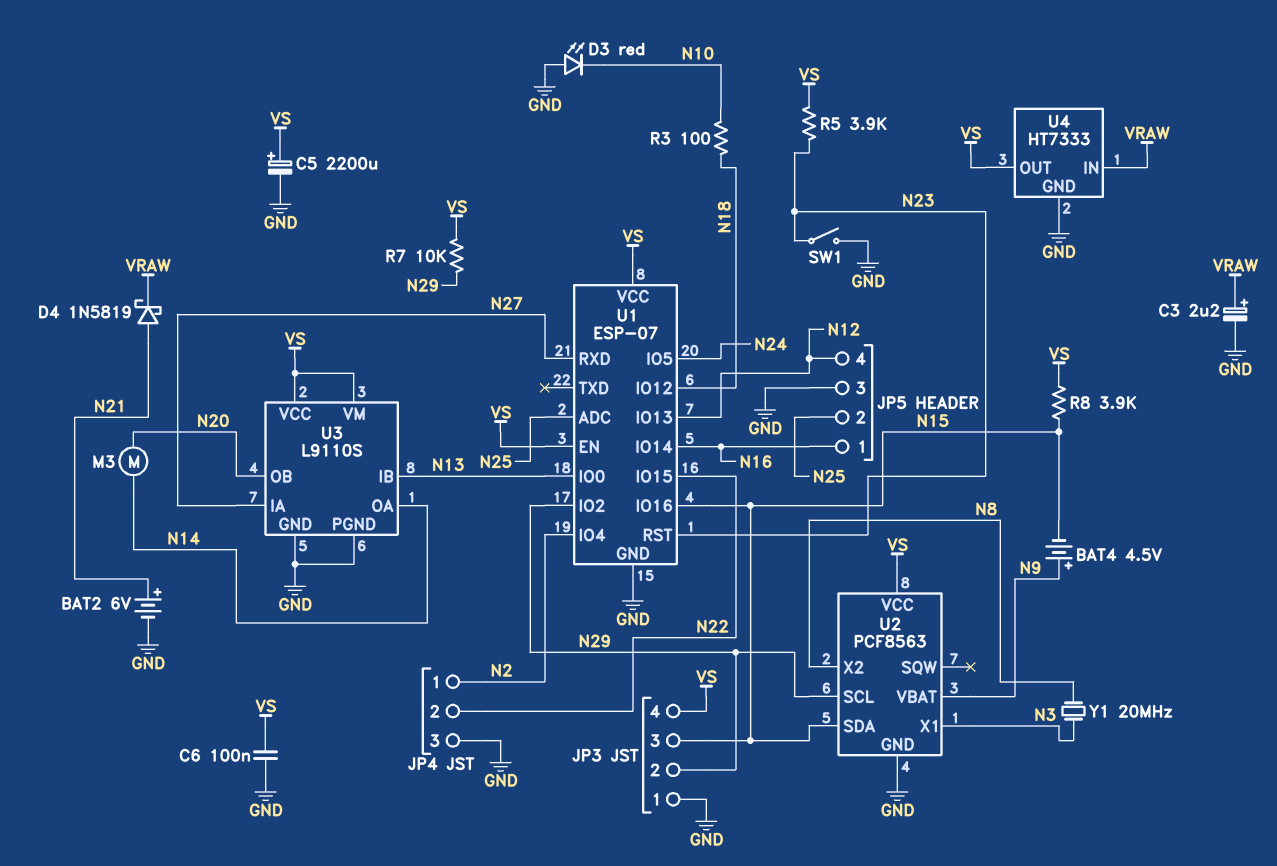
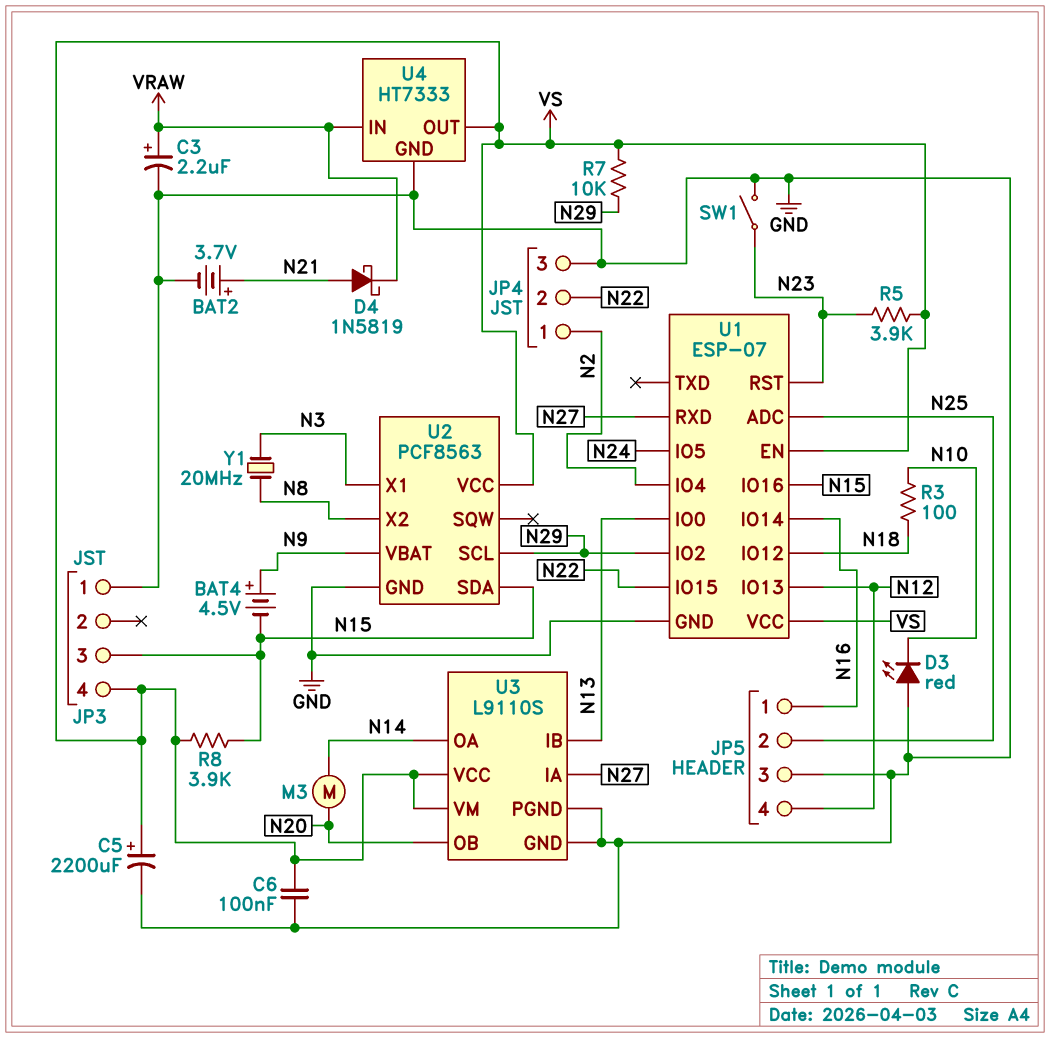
BAT2: 6V (plus N21, minus GND) -> 3.7V (plus N21, minus GND)
JP3 pin 2: N29 -> none

